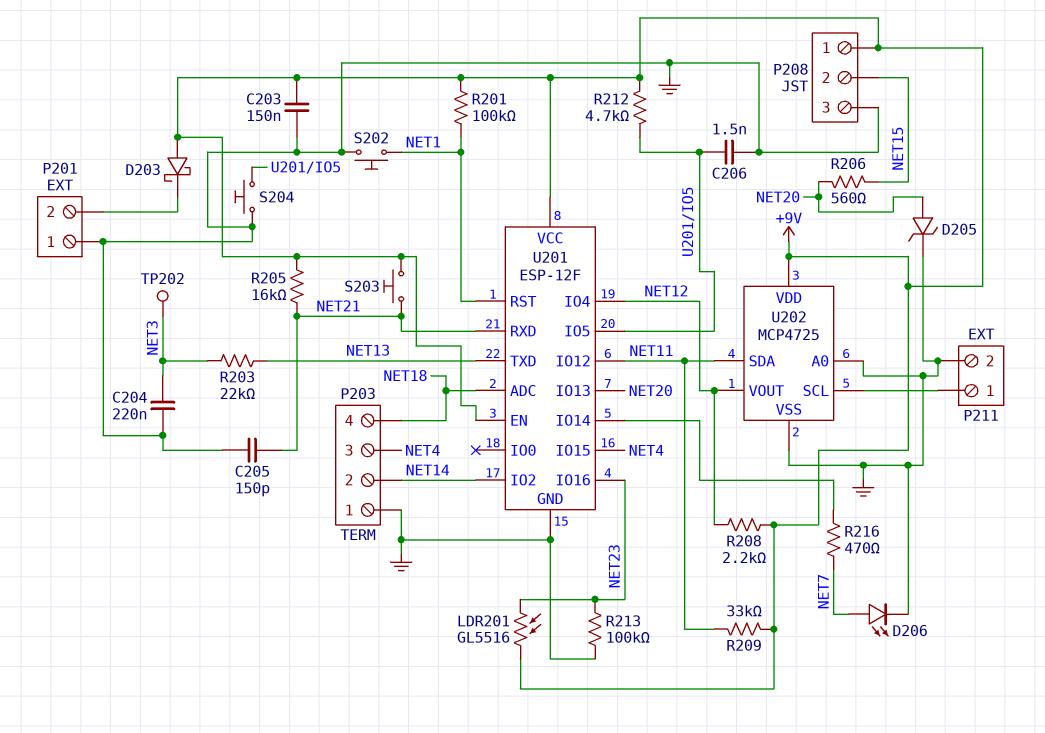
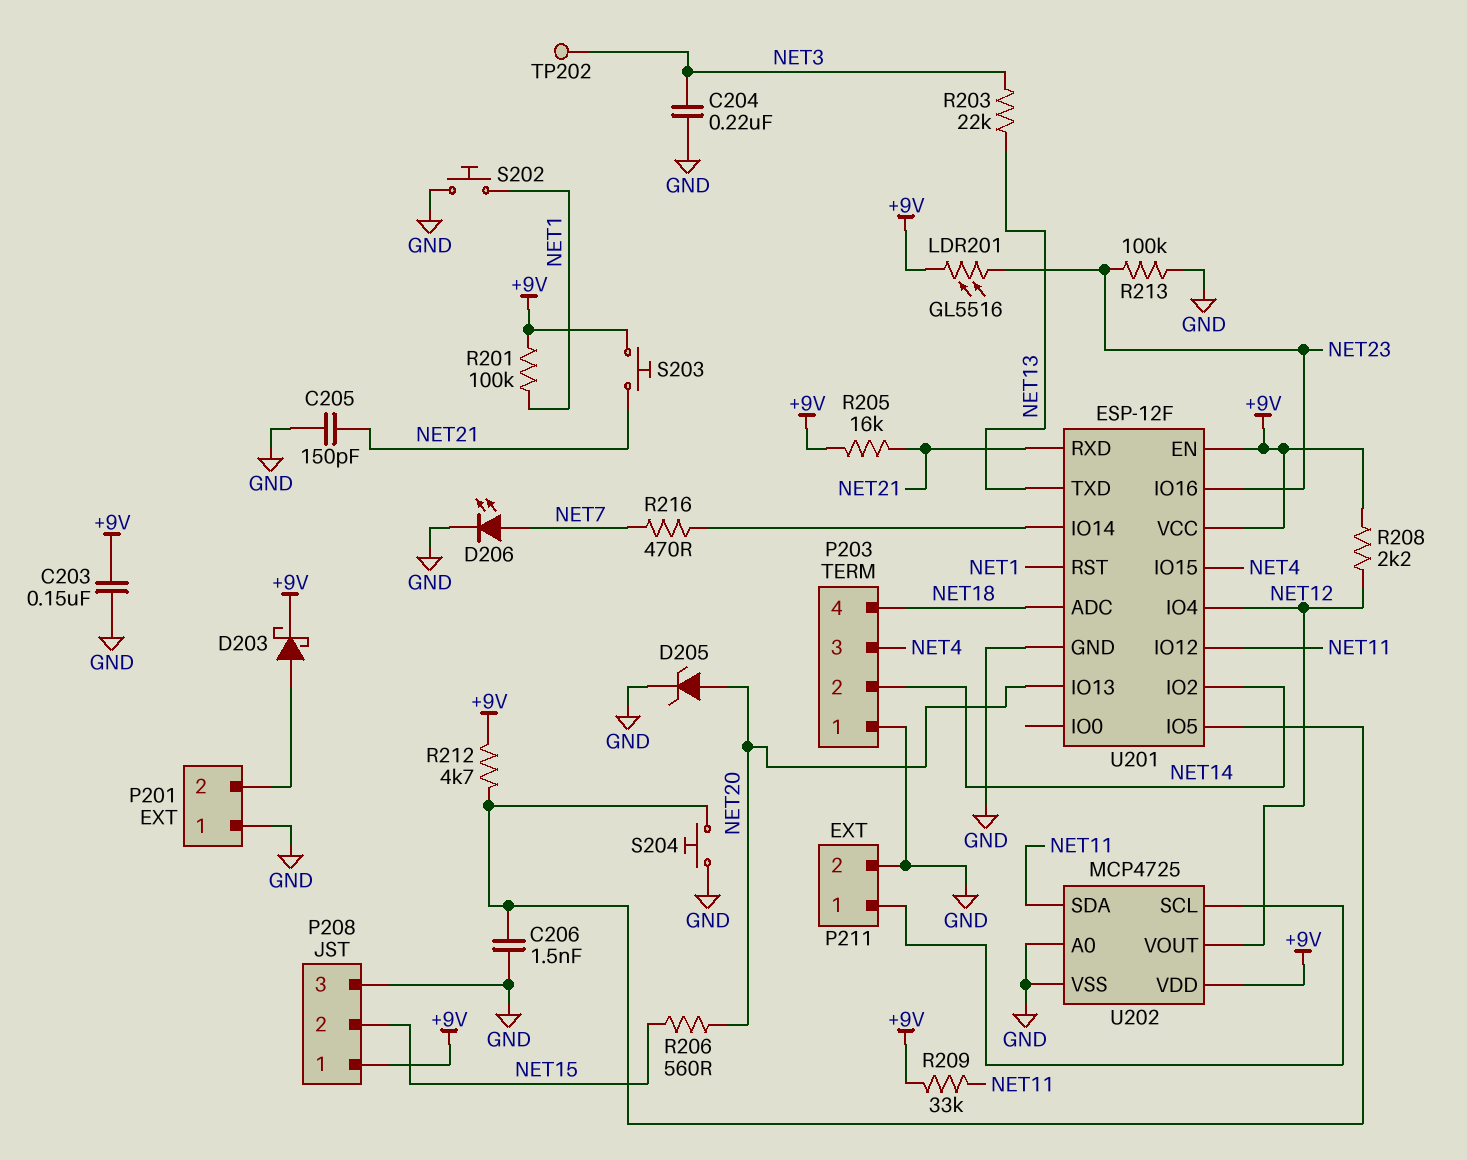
D203: schottky (A +9V, K P201/2) -> schottky (A P201/2, K +9V)

